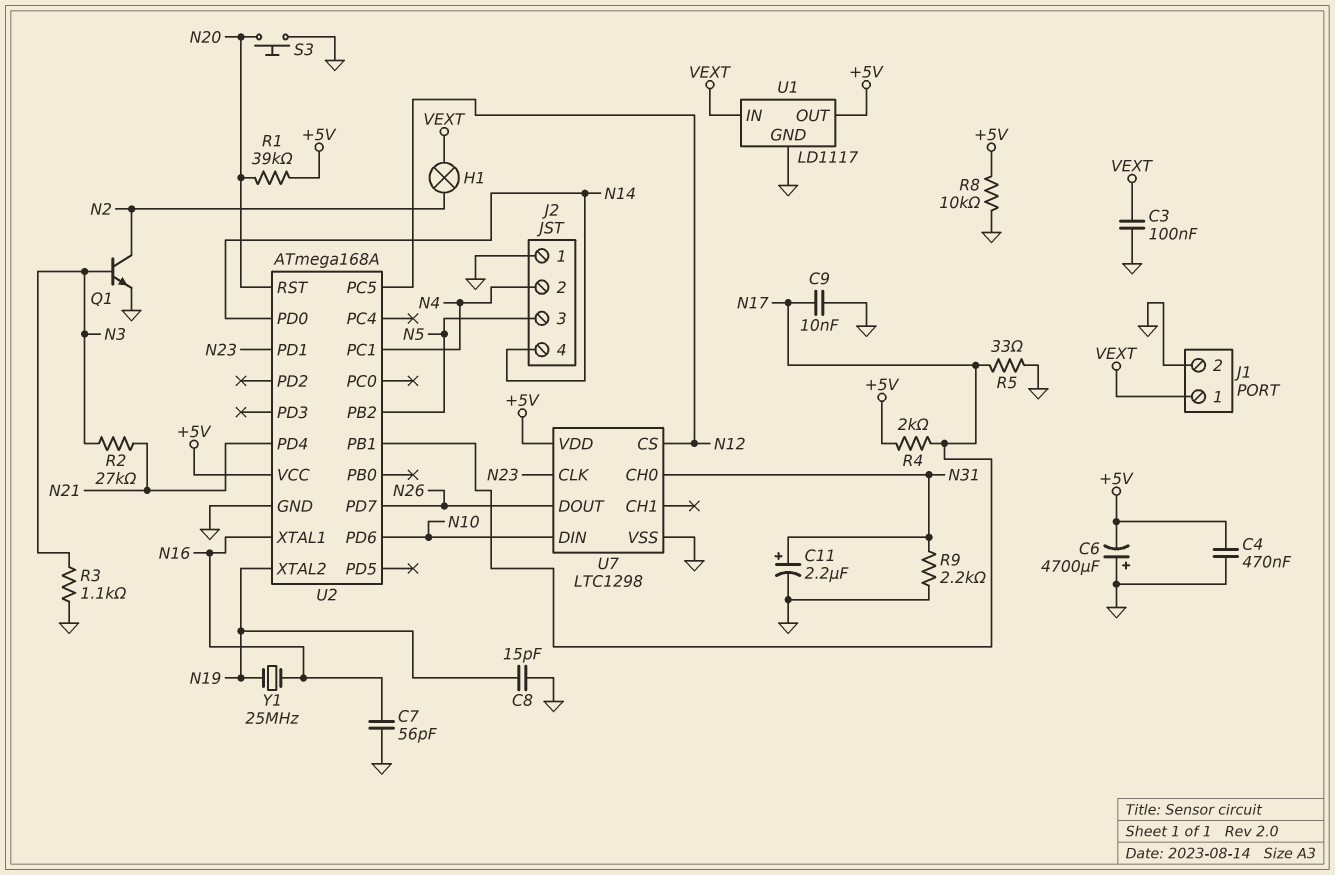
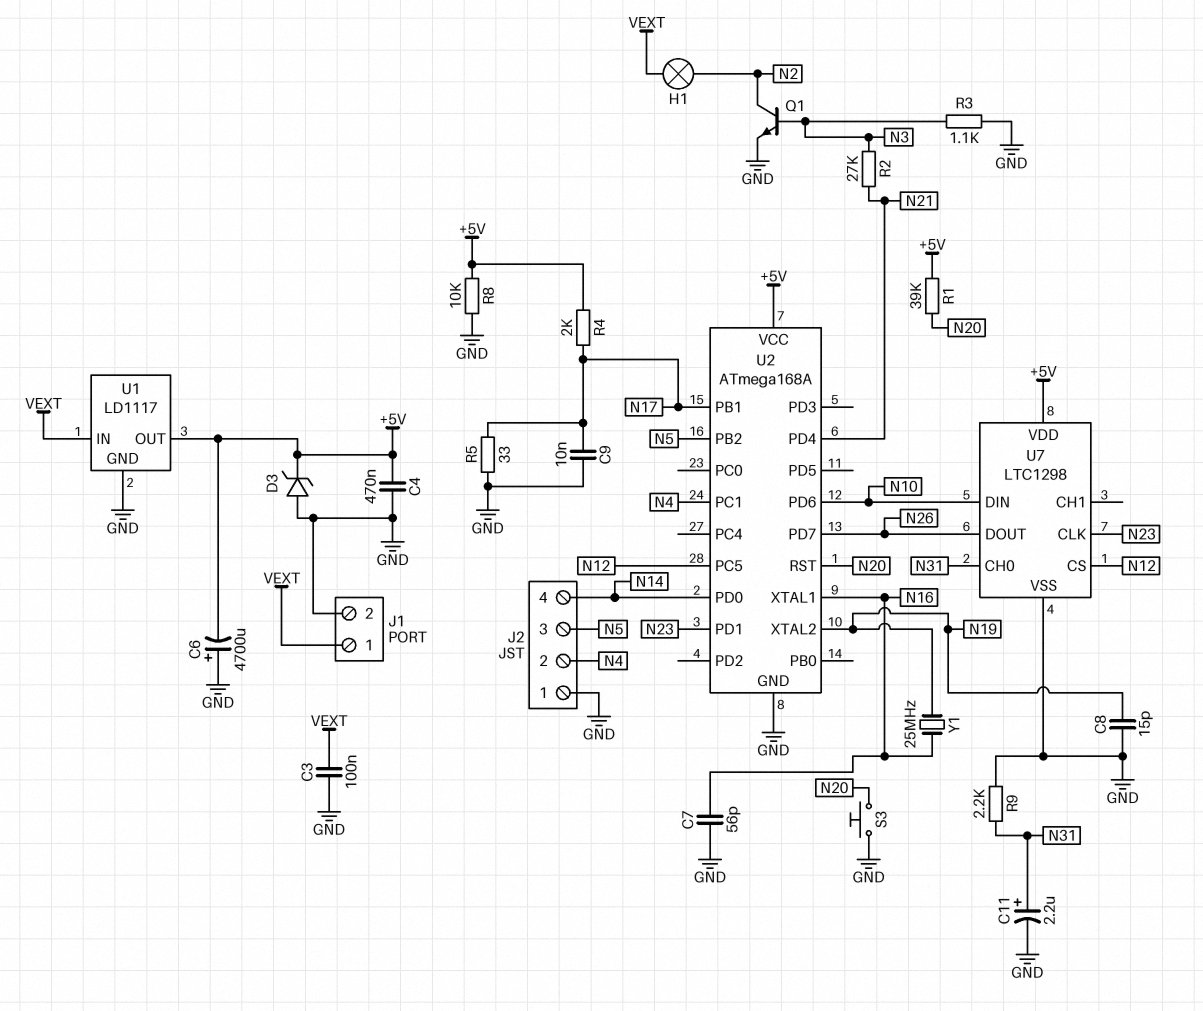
D3: none -> zener (A GND, K +5V)

